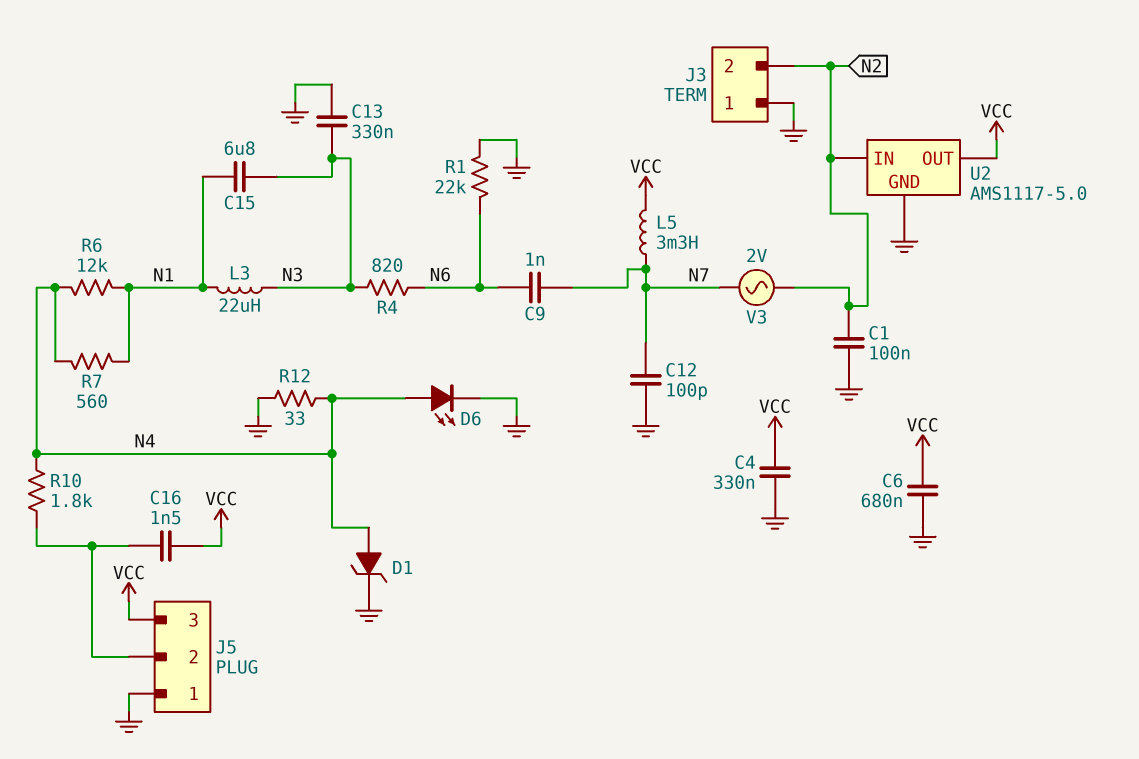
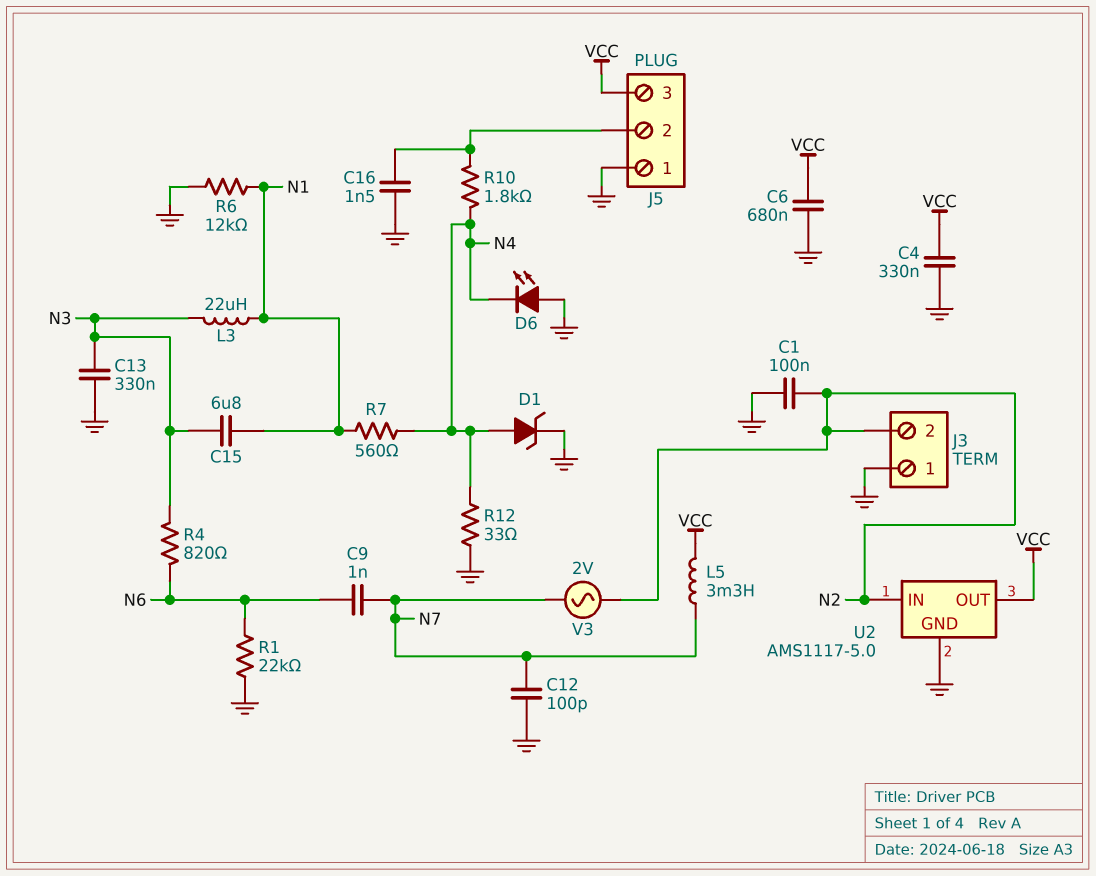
C16: 1.5nF (J5/2, VCC) -> 1.5nF (GND, J5/2)
D6: LED (A N4, K GND) -> LED (A GND, K N4)
R6: 12k (N1, N4) -> 12k (GND, N1)

